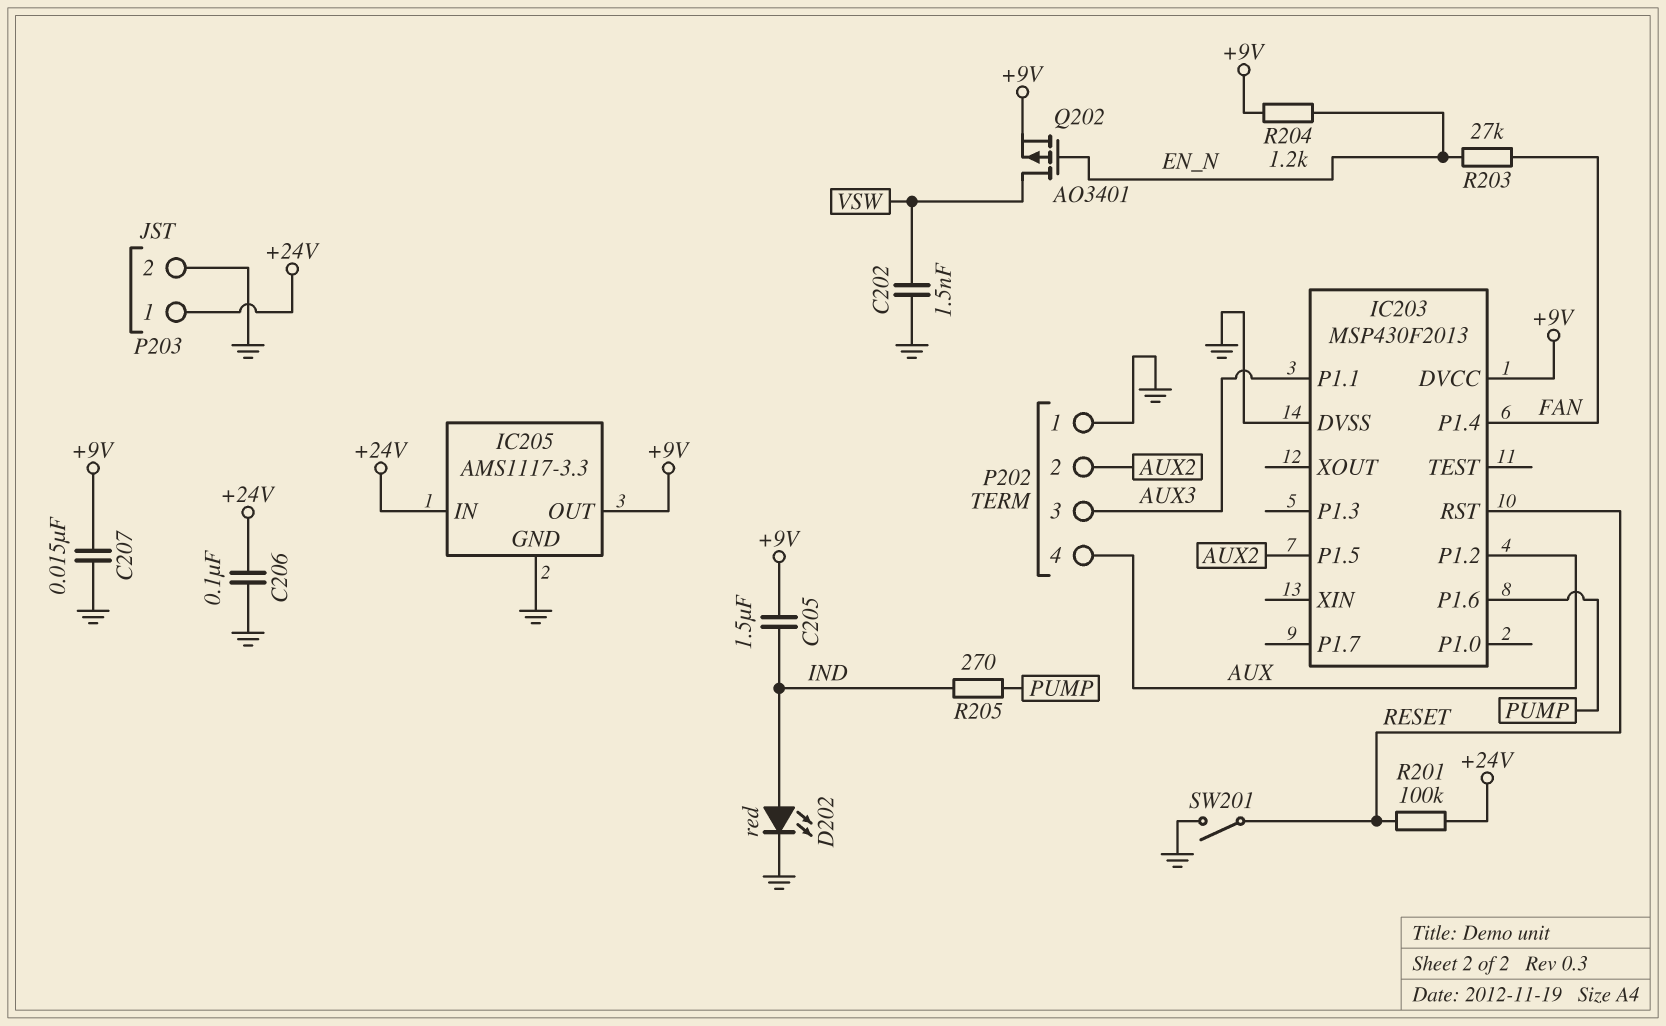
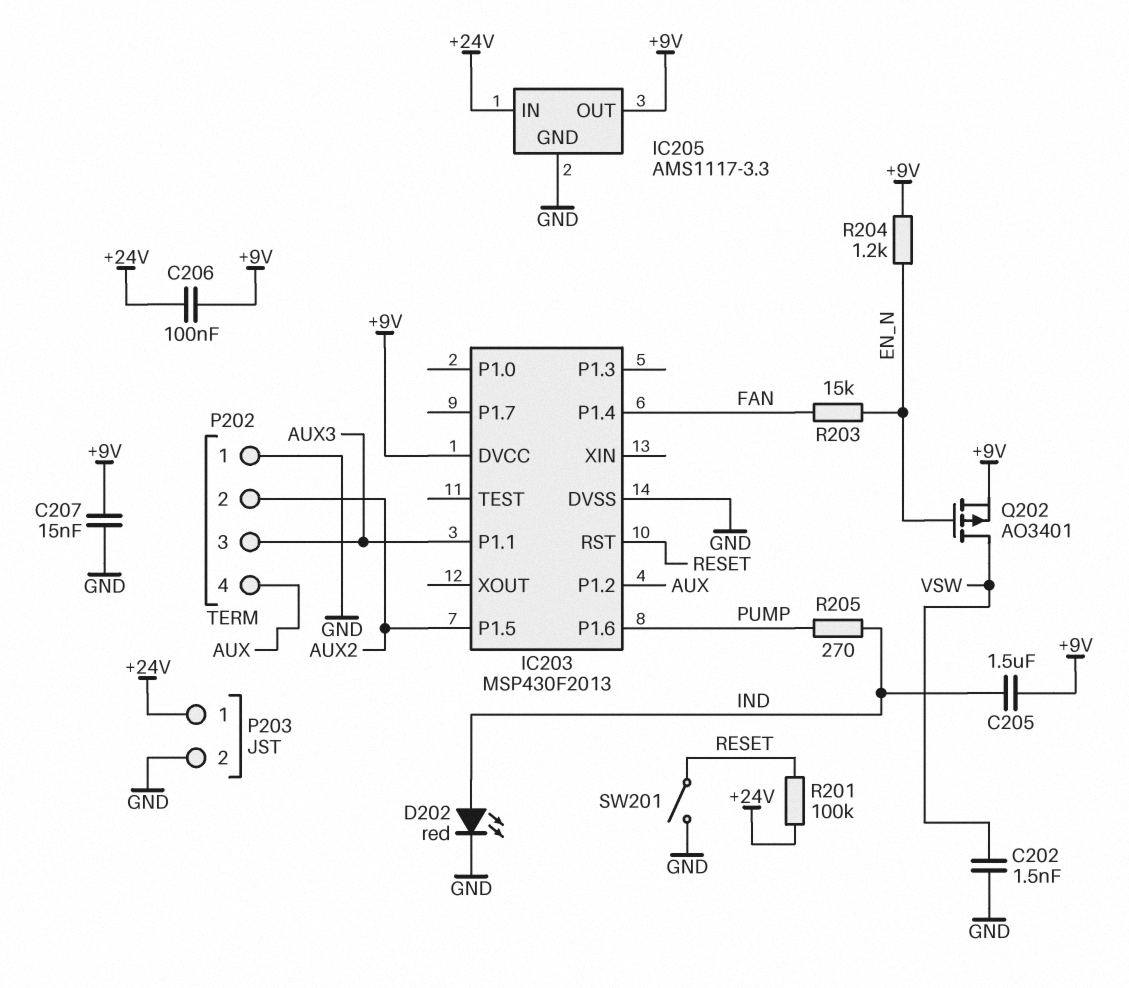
C206: 100nF (+24V, GND) -> 100nF (+9V, +24V)
R203: 27k (EN_N, FAN) -> 15k (EN_N, FAN)

